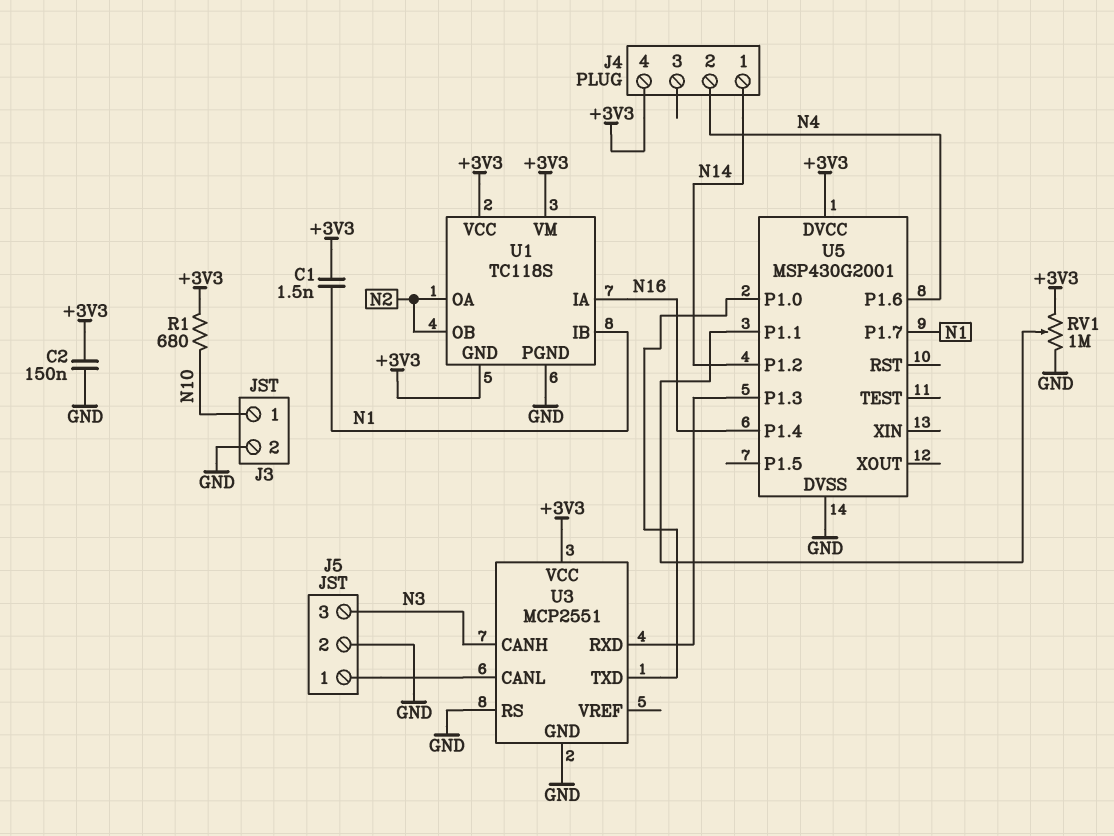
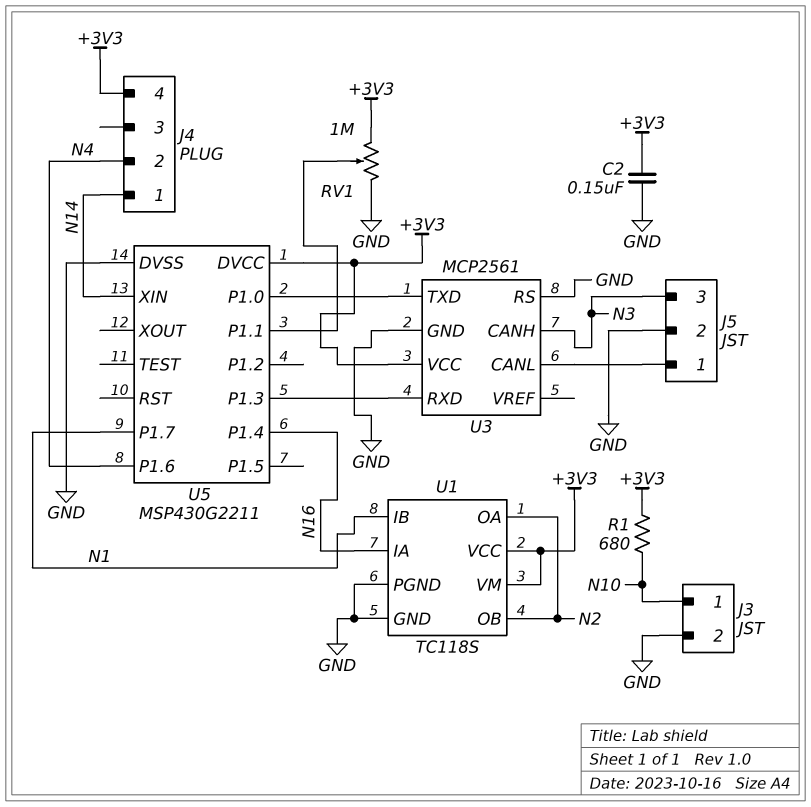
C1: 1.5nF (+3V3, N1) -> none
U1 pin GND: +3V3 -> GND
U3: MCP2551 -> MCP2561
U5: MSP430G2001 -> MSP430G2211
U5 pin P1.2: N14 -> none
U5 pin XIN: none -> N14

